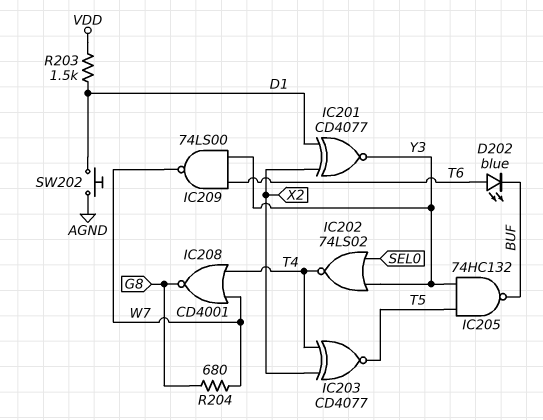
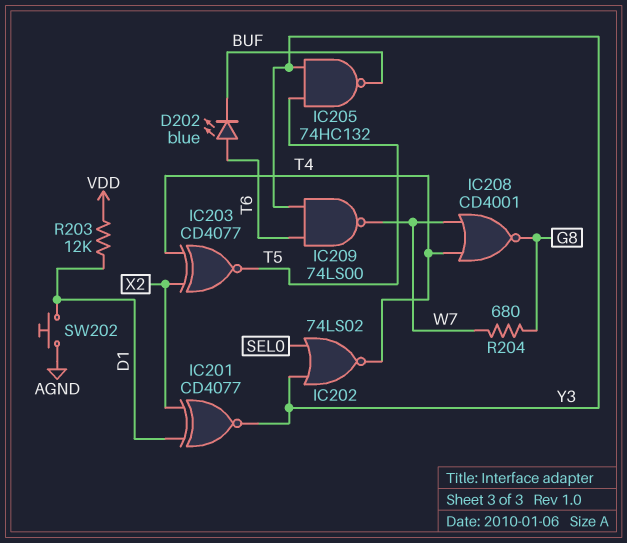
R203: 1.5k (D1, VDD) -> 12k (D1, VDD)

